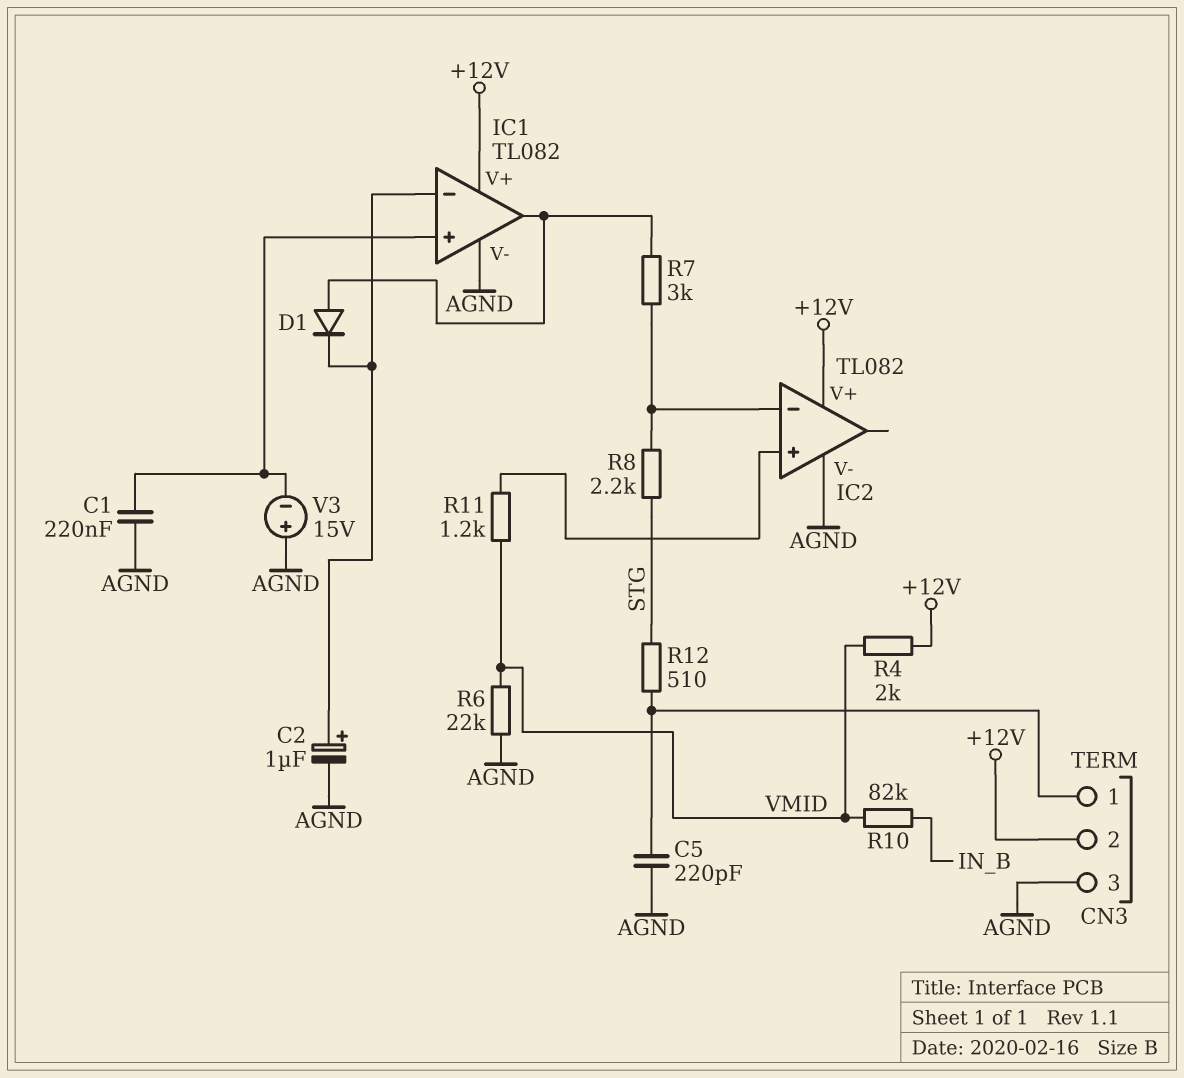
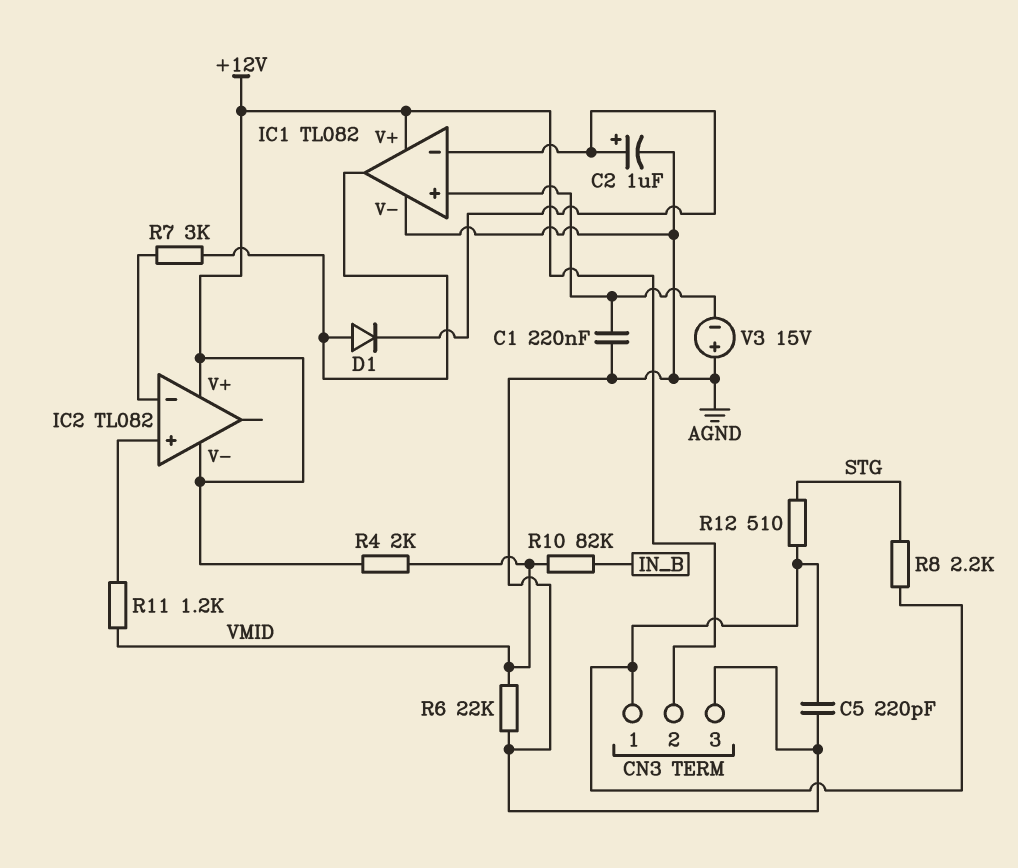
IC2 pin V-: AGND -> +12V
R8: 2.2k (IC2/in-, STG) -> 2.2k (CN3/1, STG)

